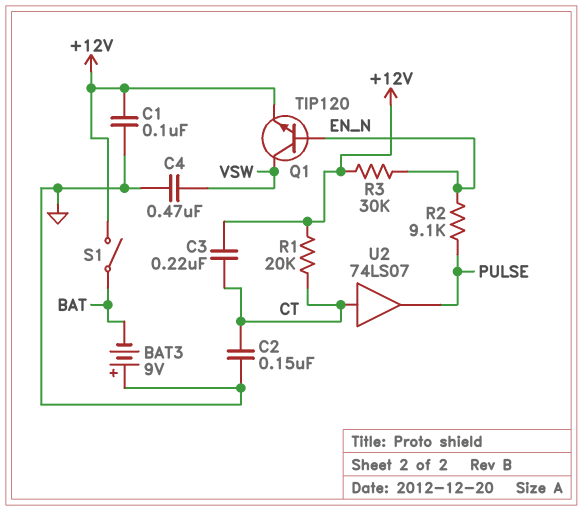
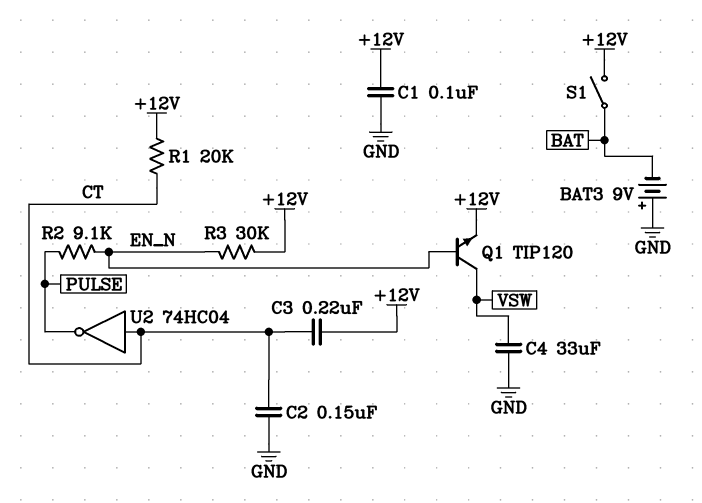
C4: 470nF (GND, VSW) -> 33uF (GND, VSW)
U2: buffer 74LS07 (in CT, out PULSE) -> NOT 74HC04 (in CT, out PULSE)

